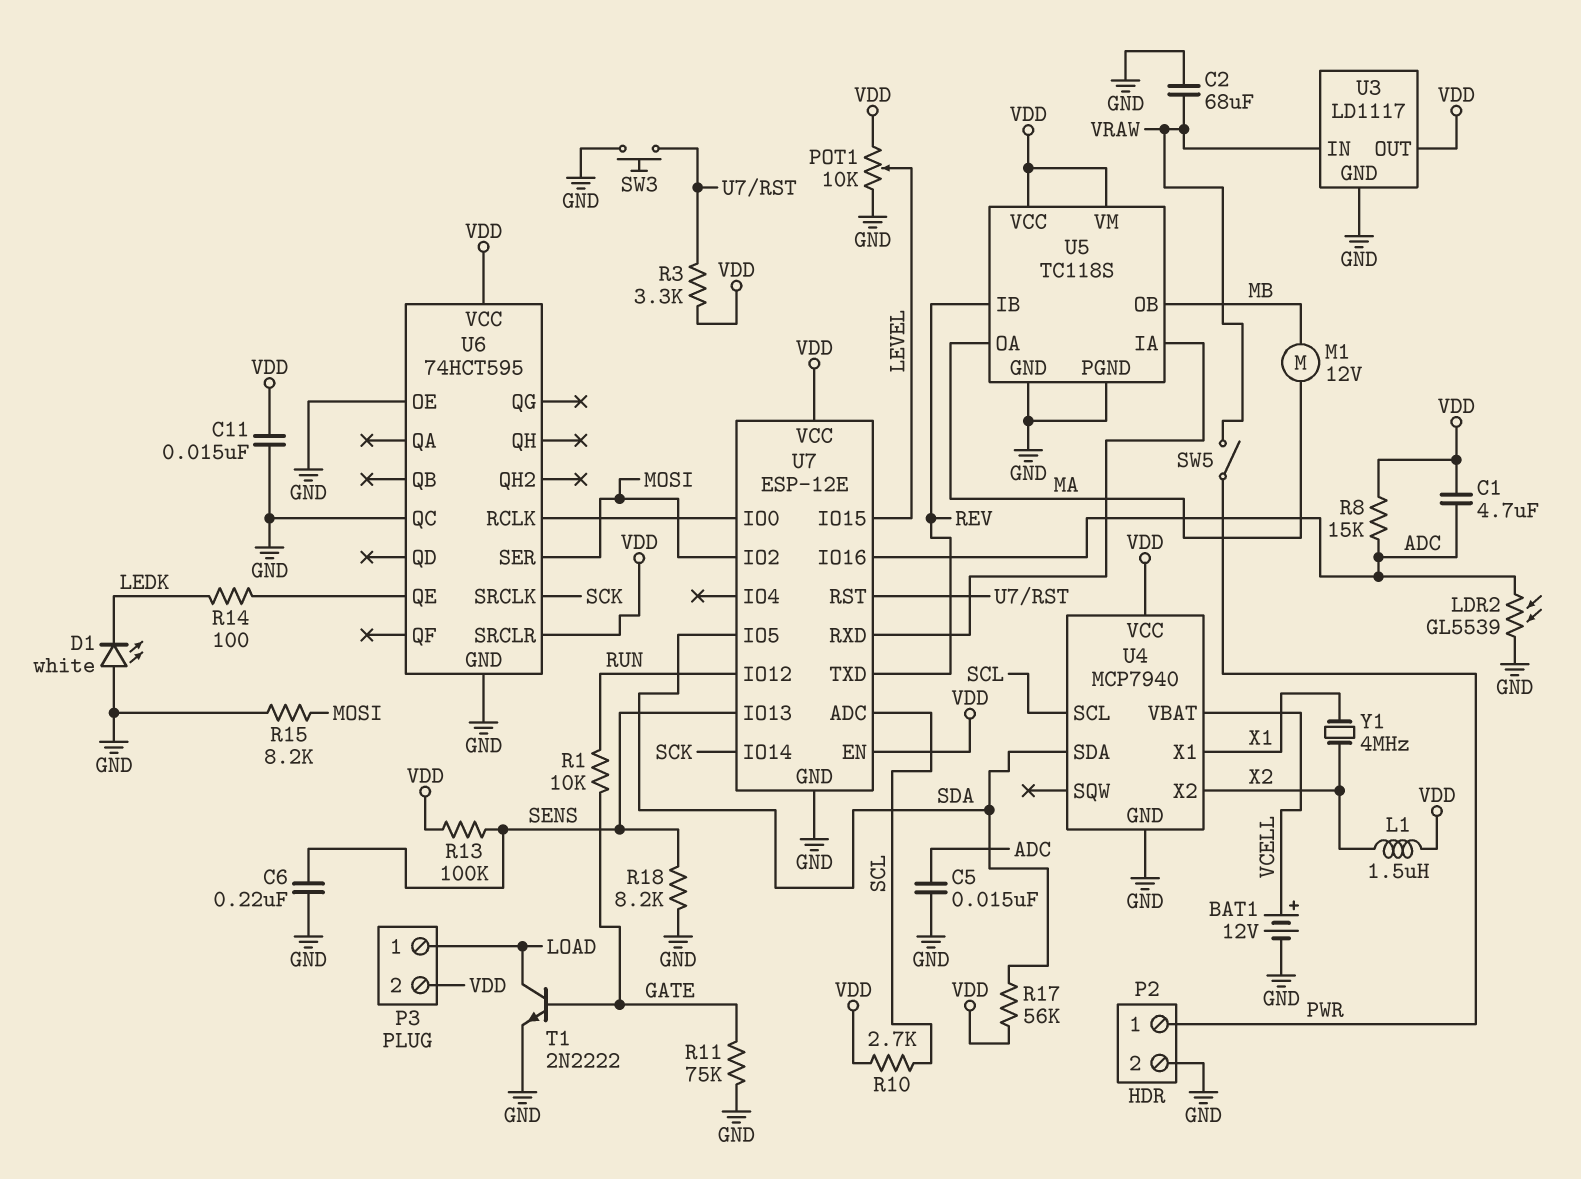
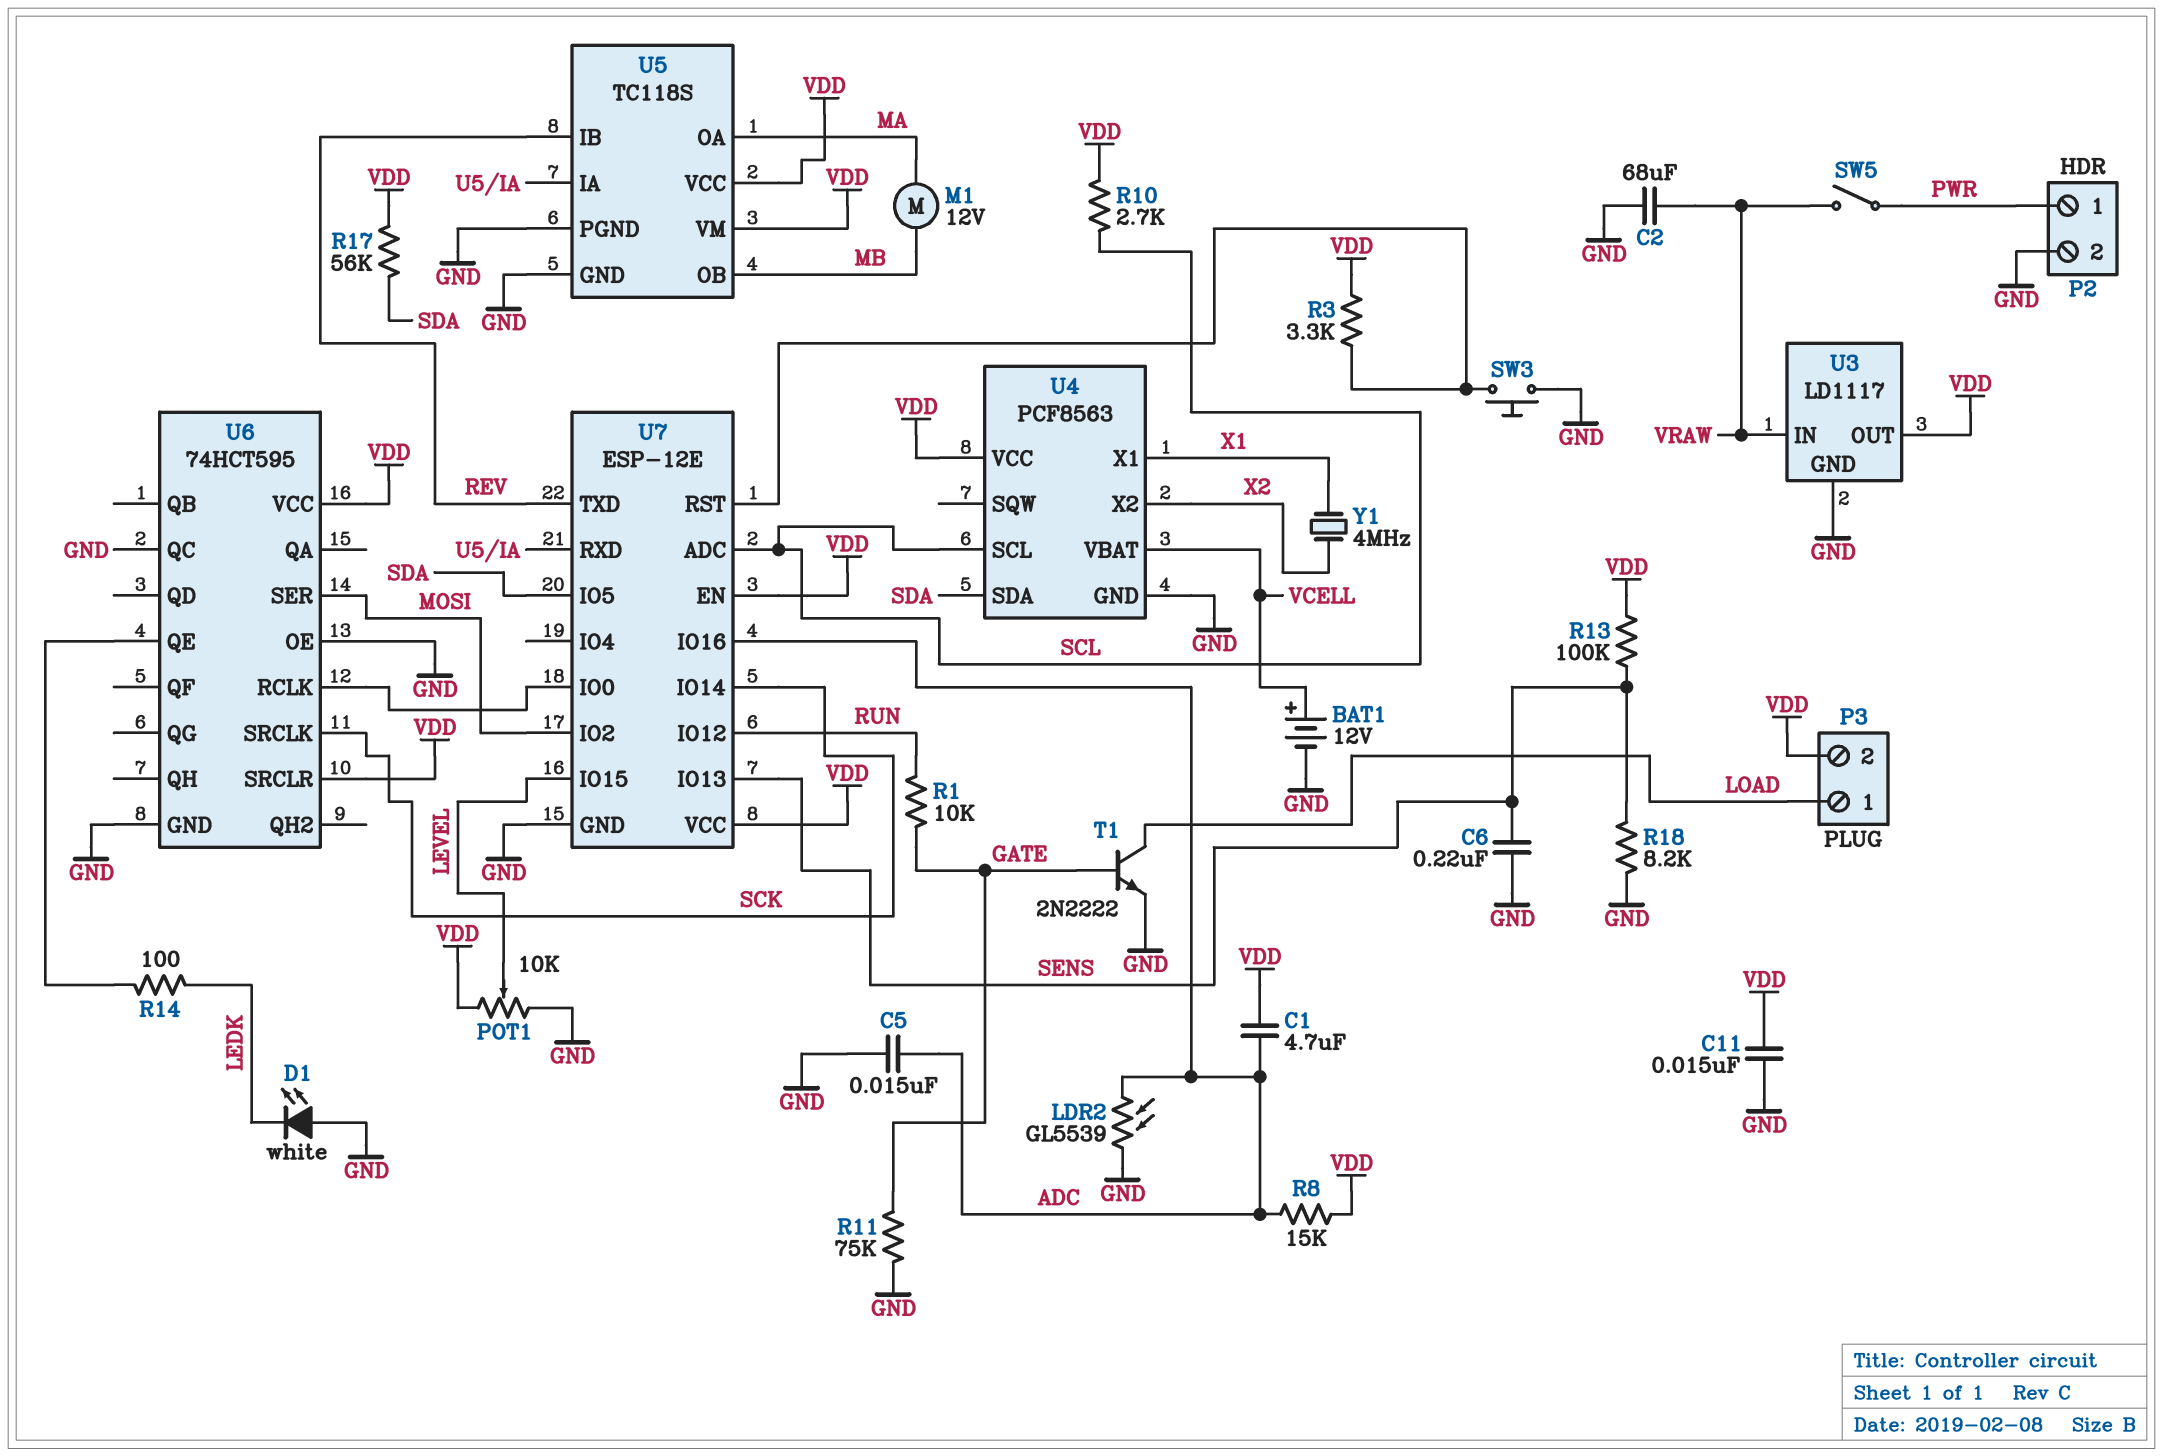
L1: 1.5uH (VDD, X2) -> none
R15: 8.2k (GND, MOSI) -> none
U4: MCP7940 -> PCF8563

